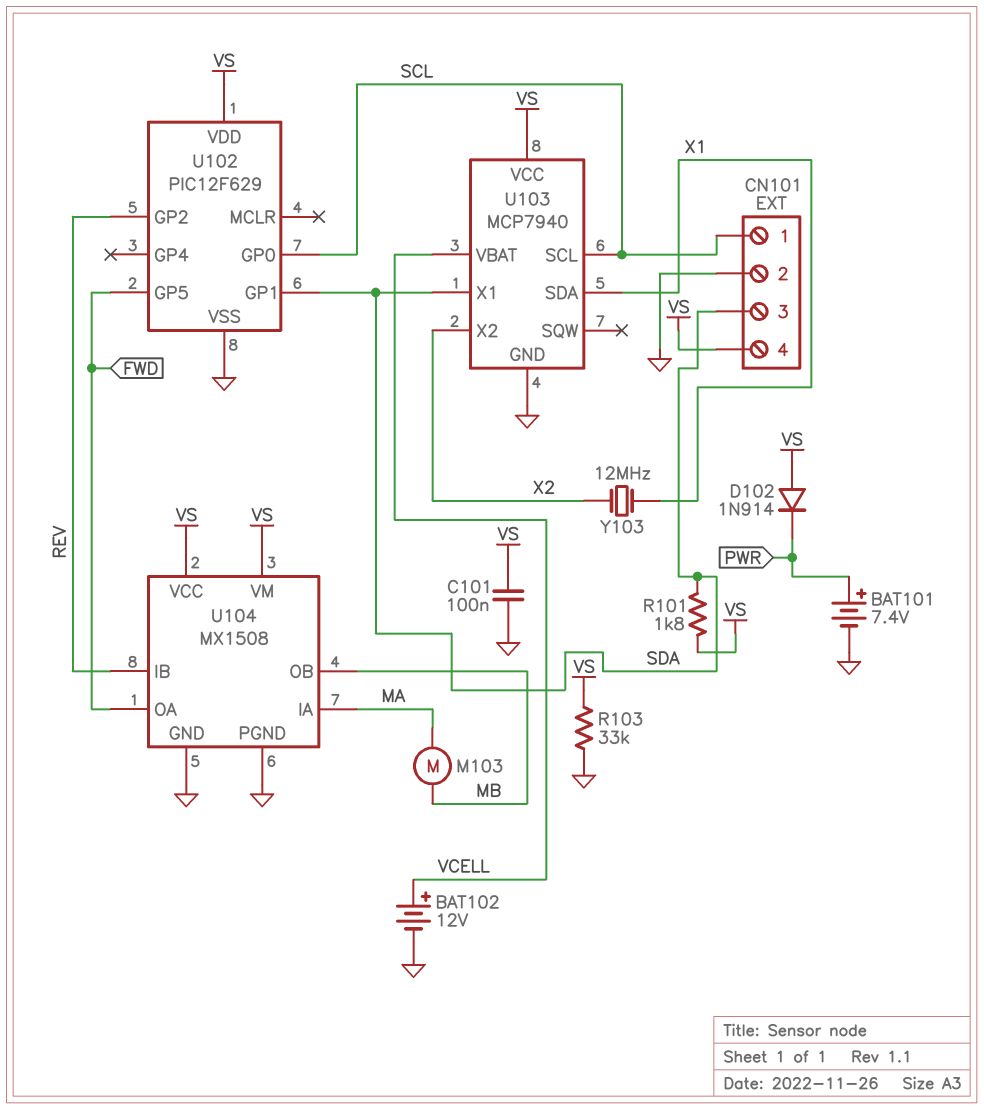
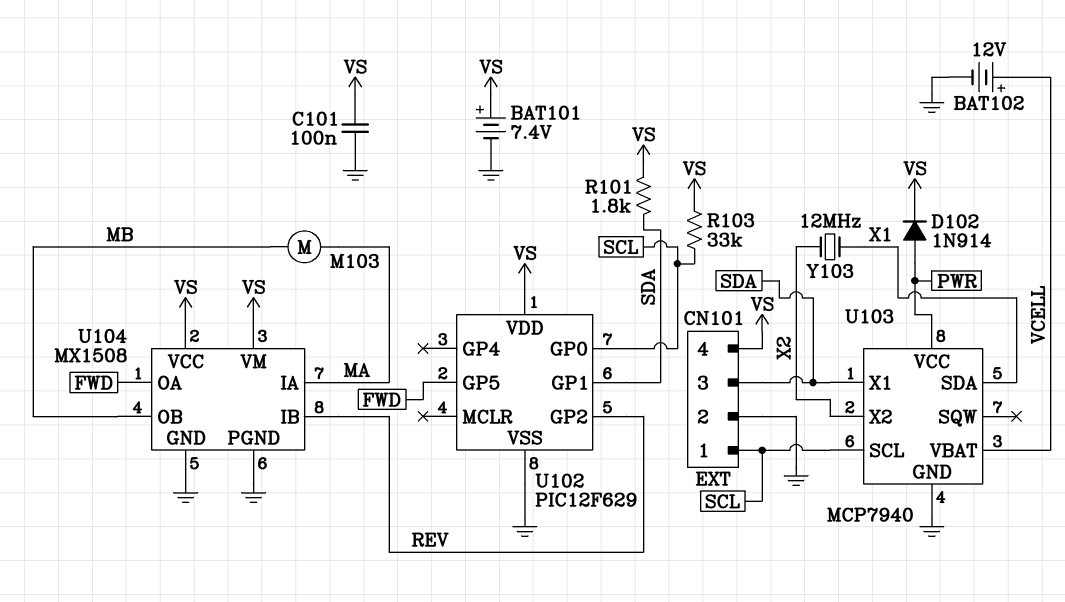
BAT101: 7.4V (plus PWR, minus GND) -> 7.4V (plus VS, minus GND)
D102: diode 1N914 (A VS, K PWR) -> diode 1N914 (A PWR, K VS)
R103: 33k (GND, VS) -> 33k (SCL, VS)
U103 pin VCC: VS -> PWR

